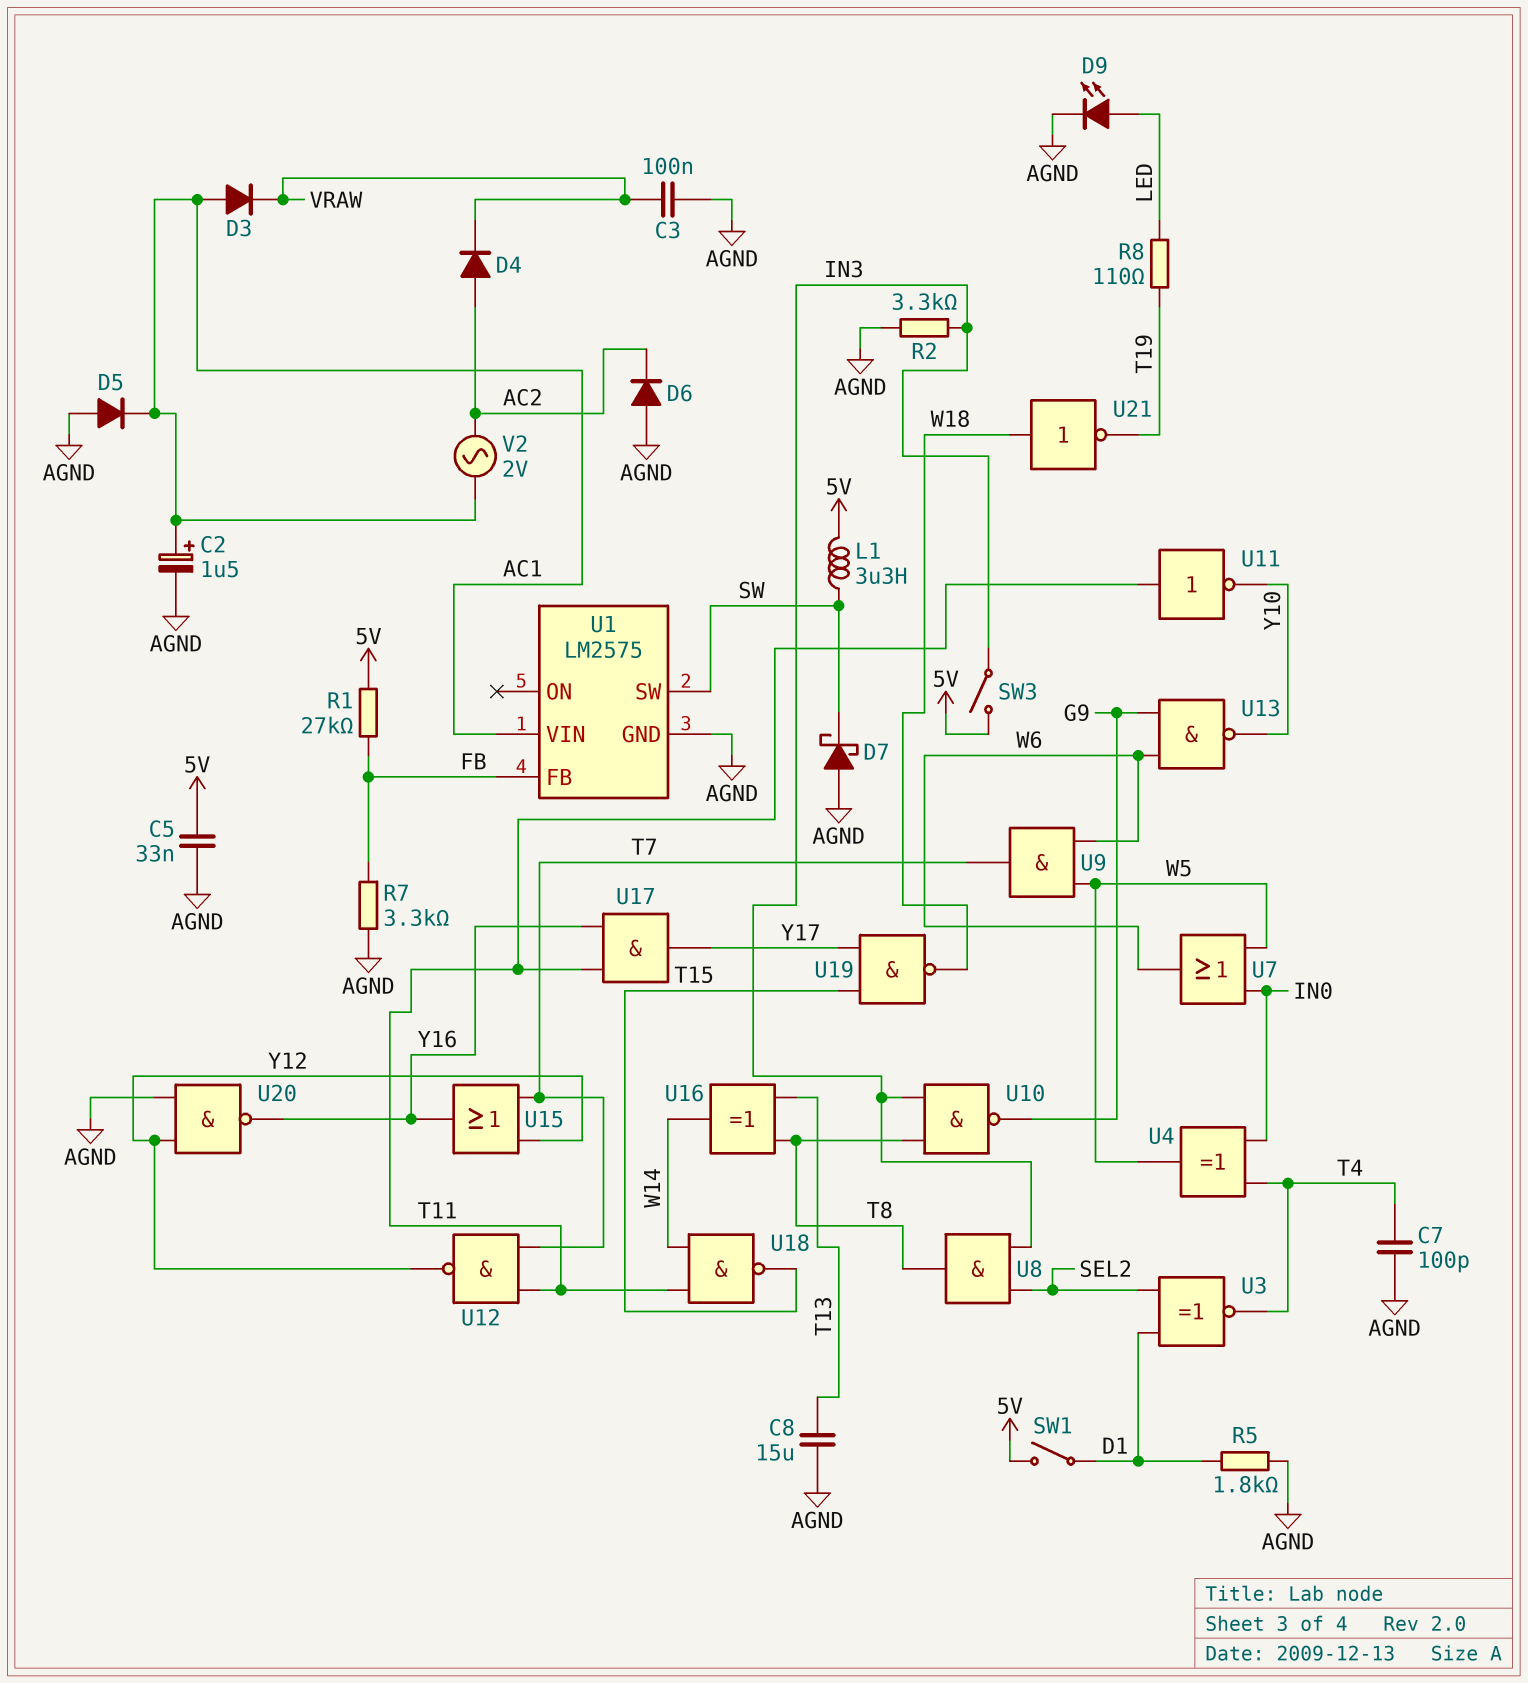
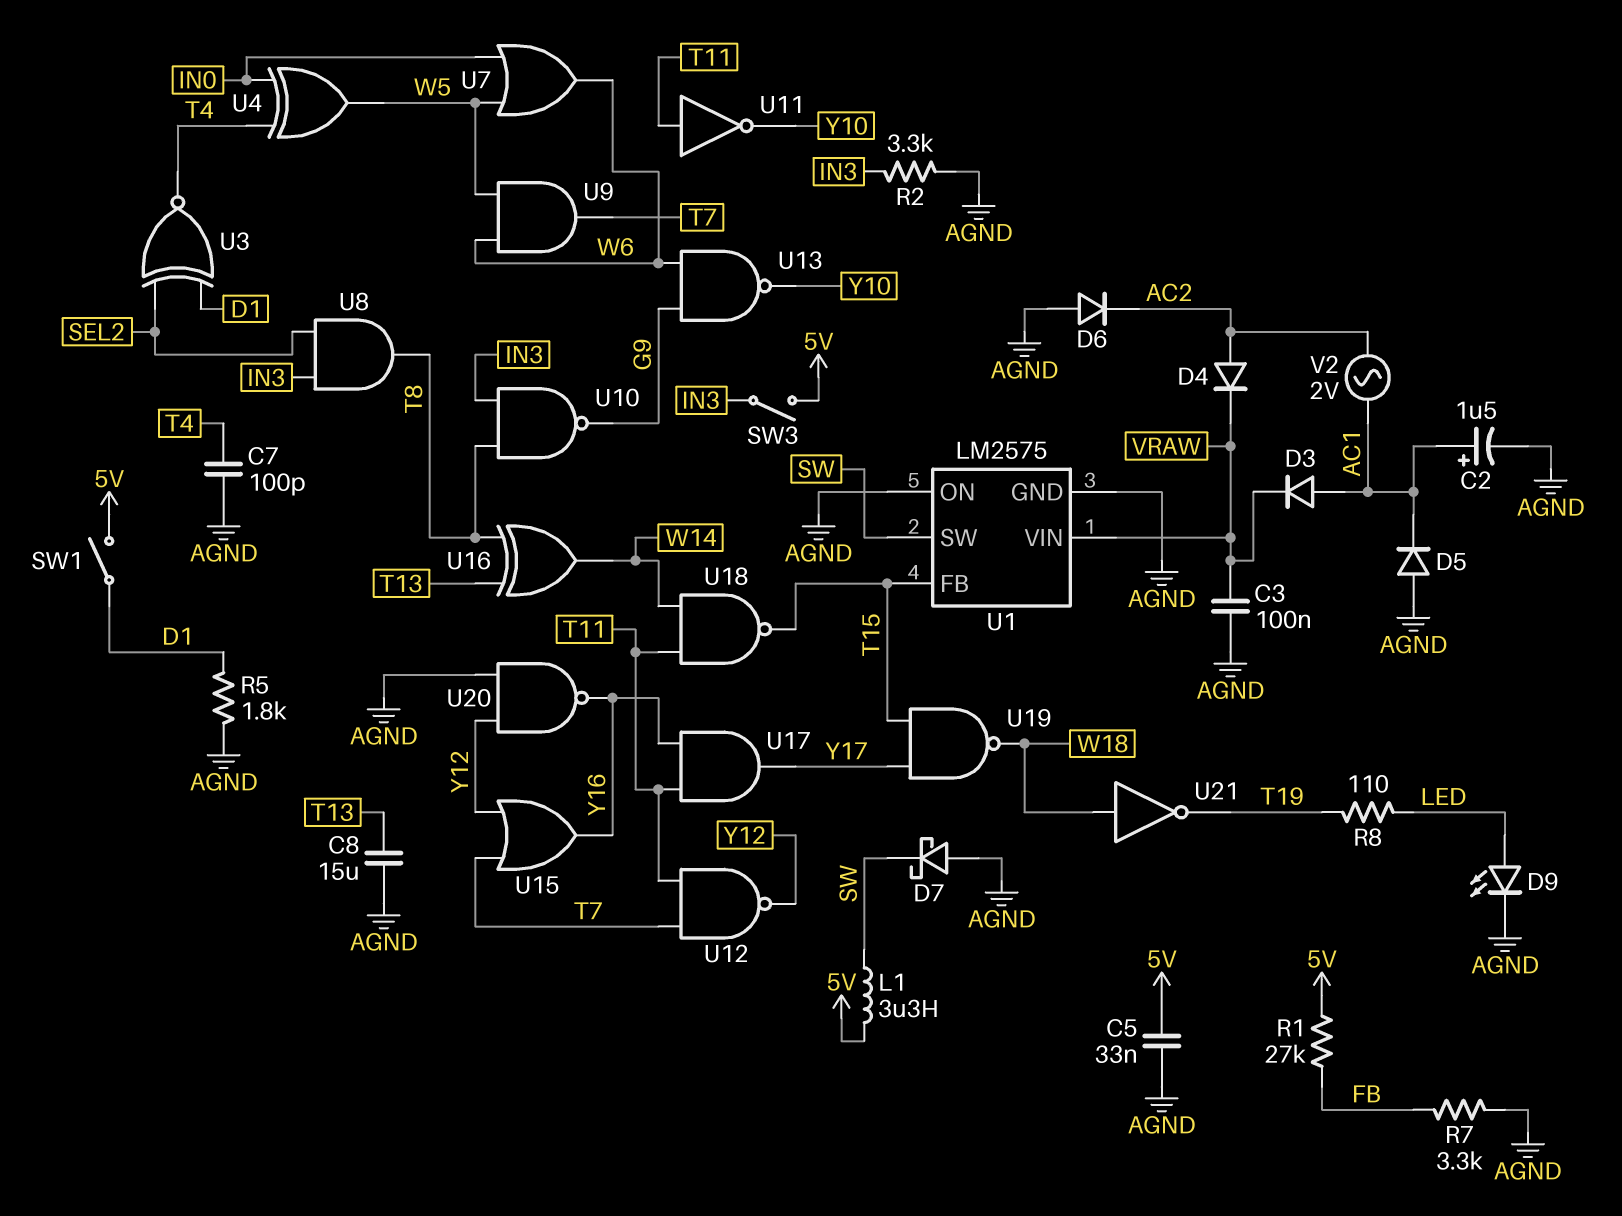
U1 pin FB: FB -> T15
U1 pin ON: none -> AGND
U1 pin VIN: AC1 -> VRAW

